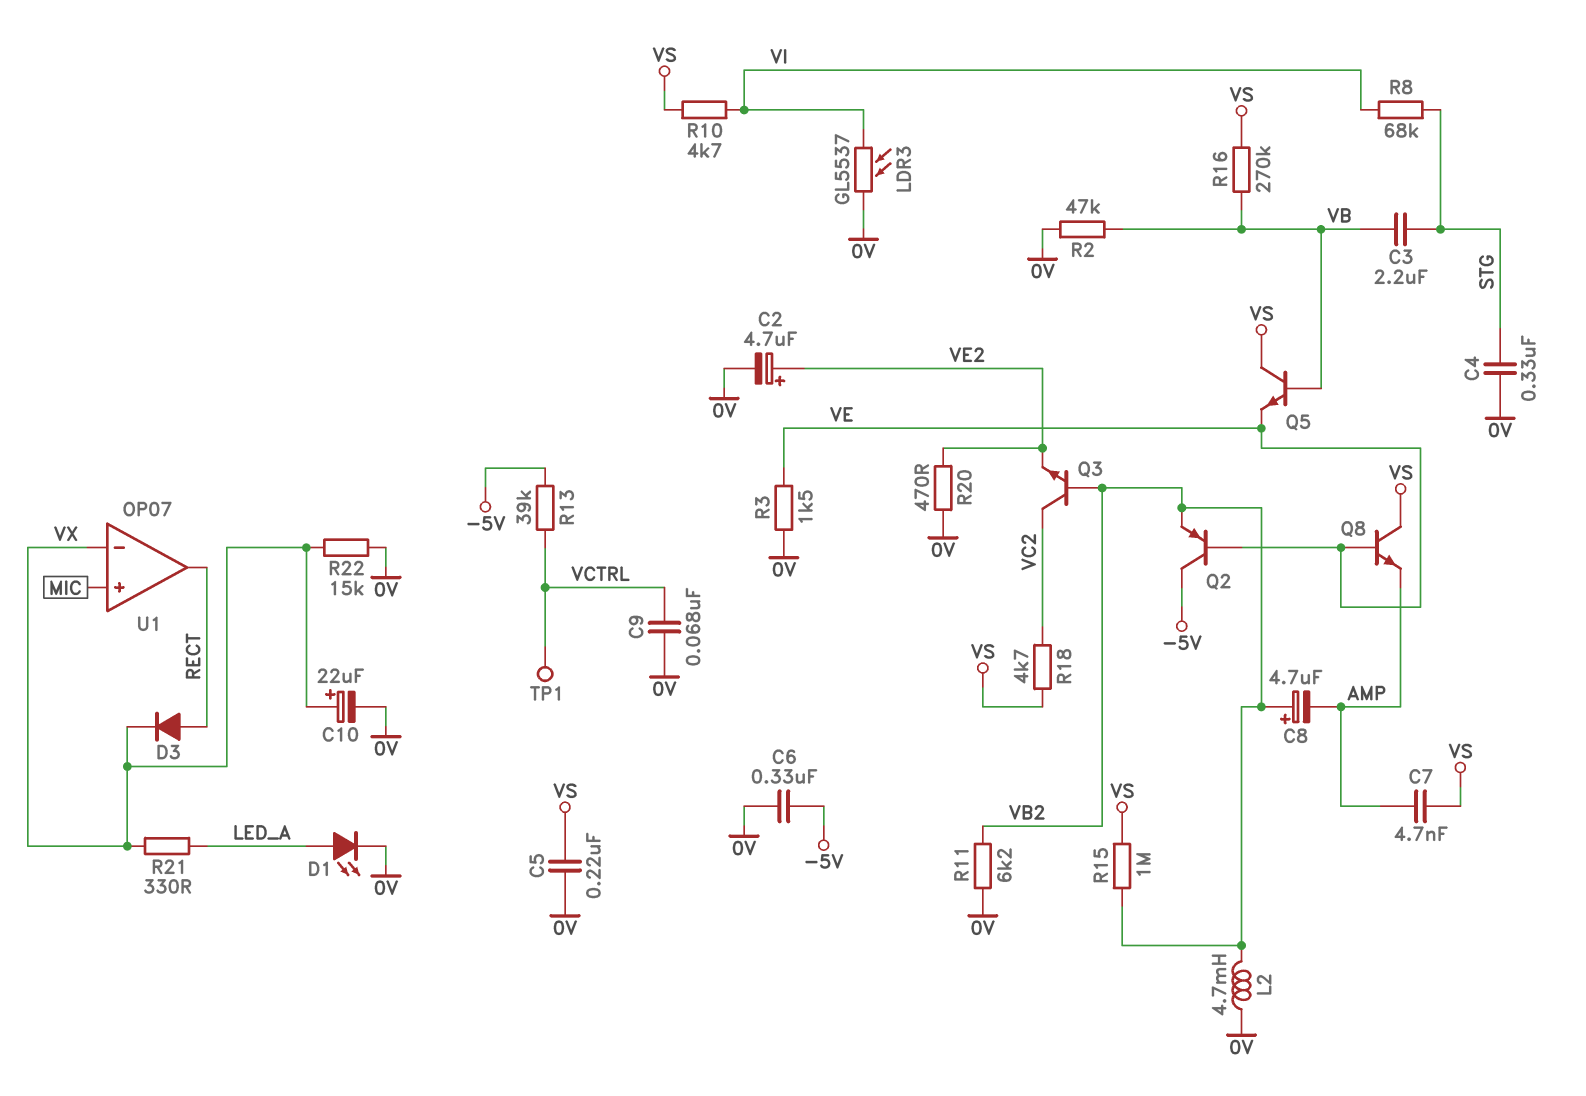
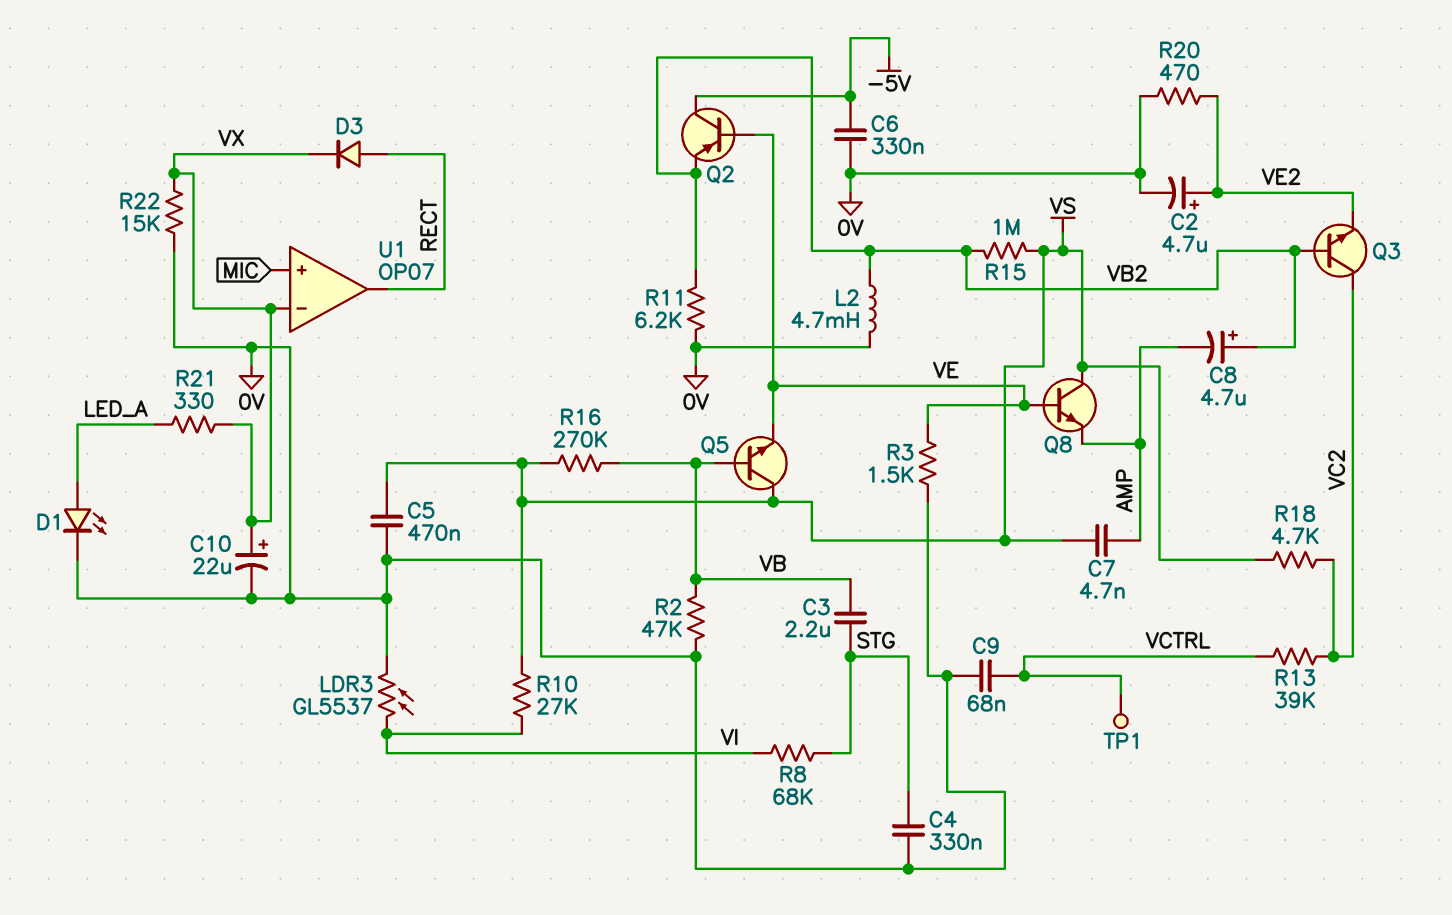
C5: 220nF (0V, VS) -> 470nF (0V, VS)
R10: 4.7k (VI, VS) -> 27k (VI, VS)
R13: 39k (-5V, VCTRL) -> 39k (VC2, VCTRL)

